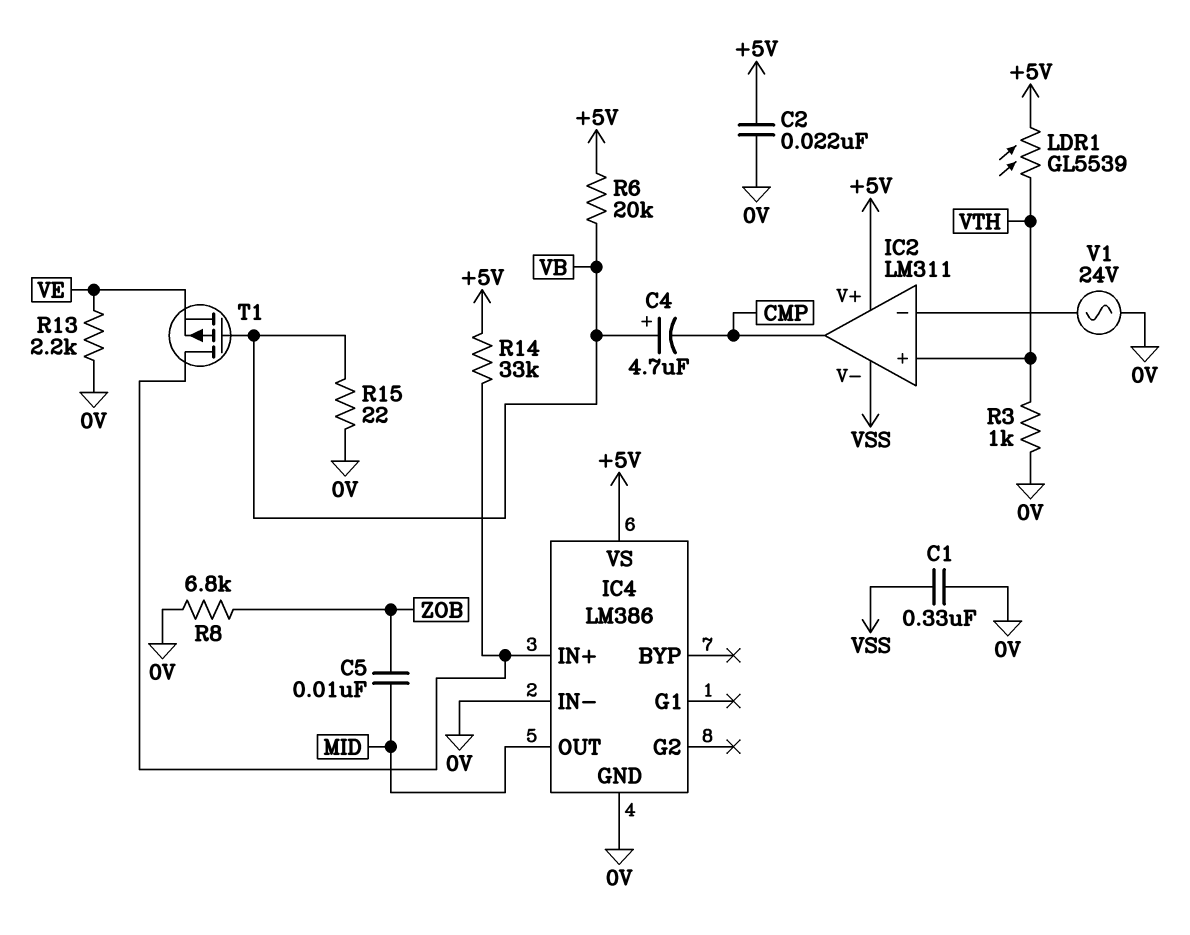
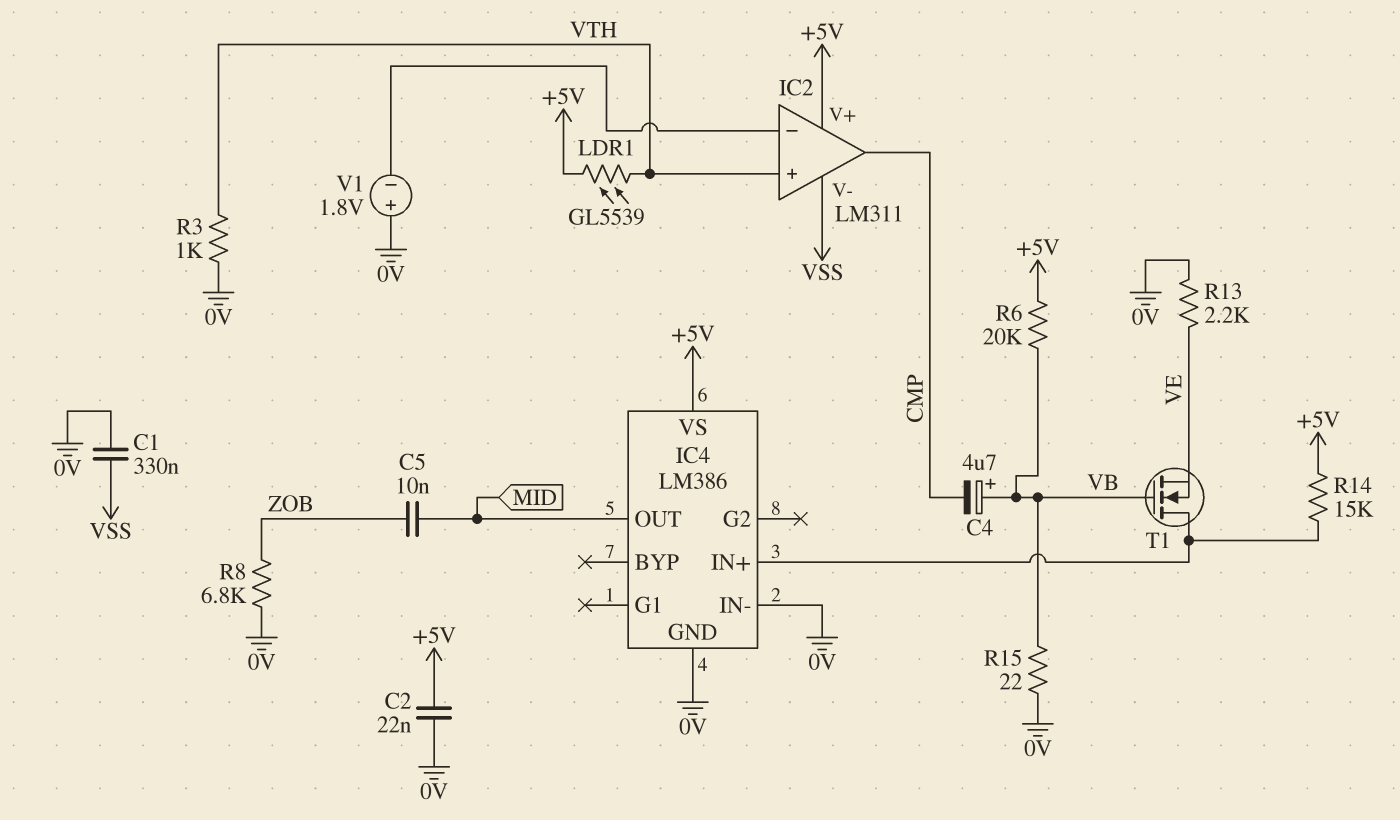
R14: 33k (+5V, IC4/IN+) -> 15k (+5V, IC4/IN+)
T1: PMOS (G VB, D IC4/IN+, S VE) -> NMOS (G VB, D IC4/IN+, S VE)
V1: AC 24V (0V, IC2/in-) -> 1.8V (plus 0V, minus IC2/in-)

